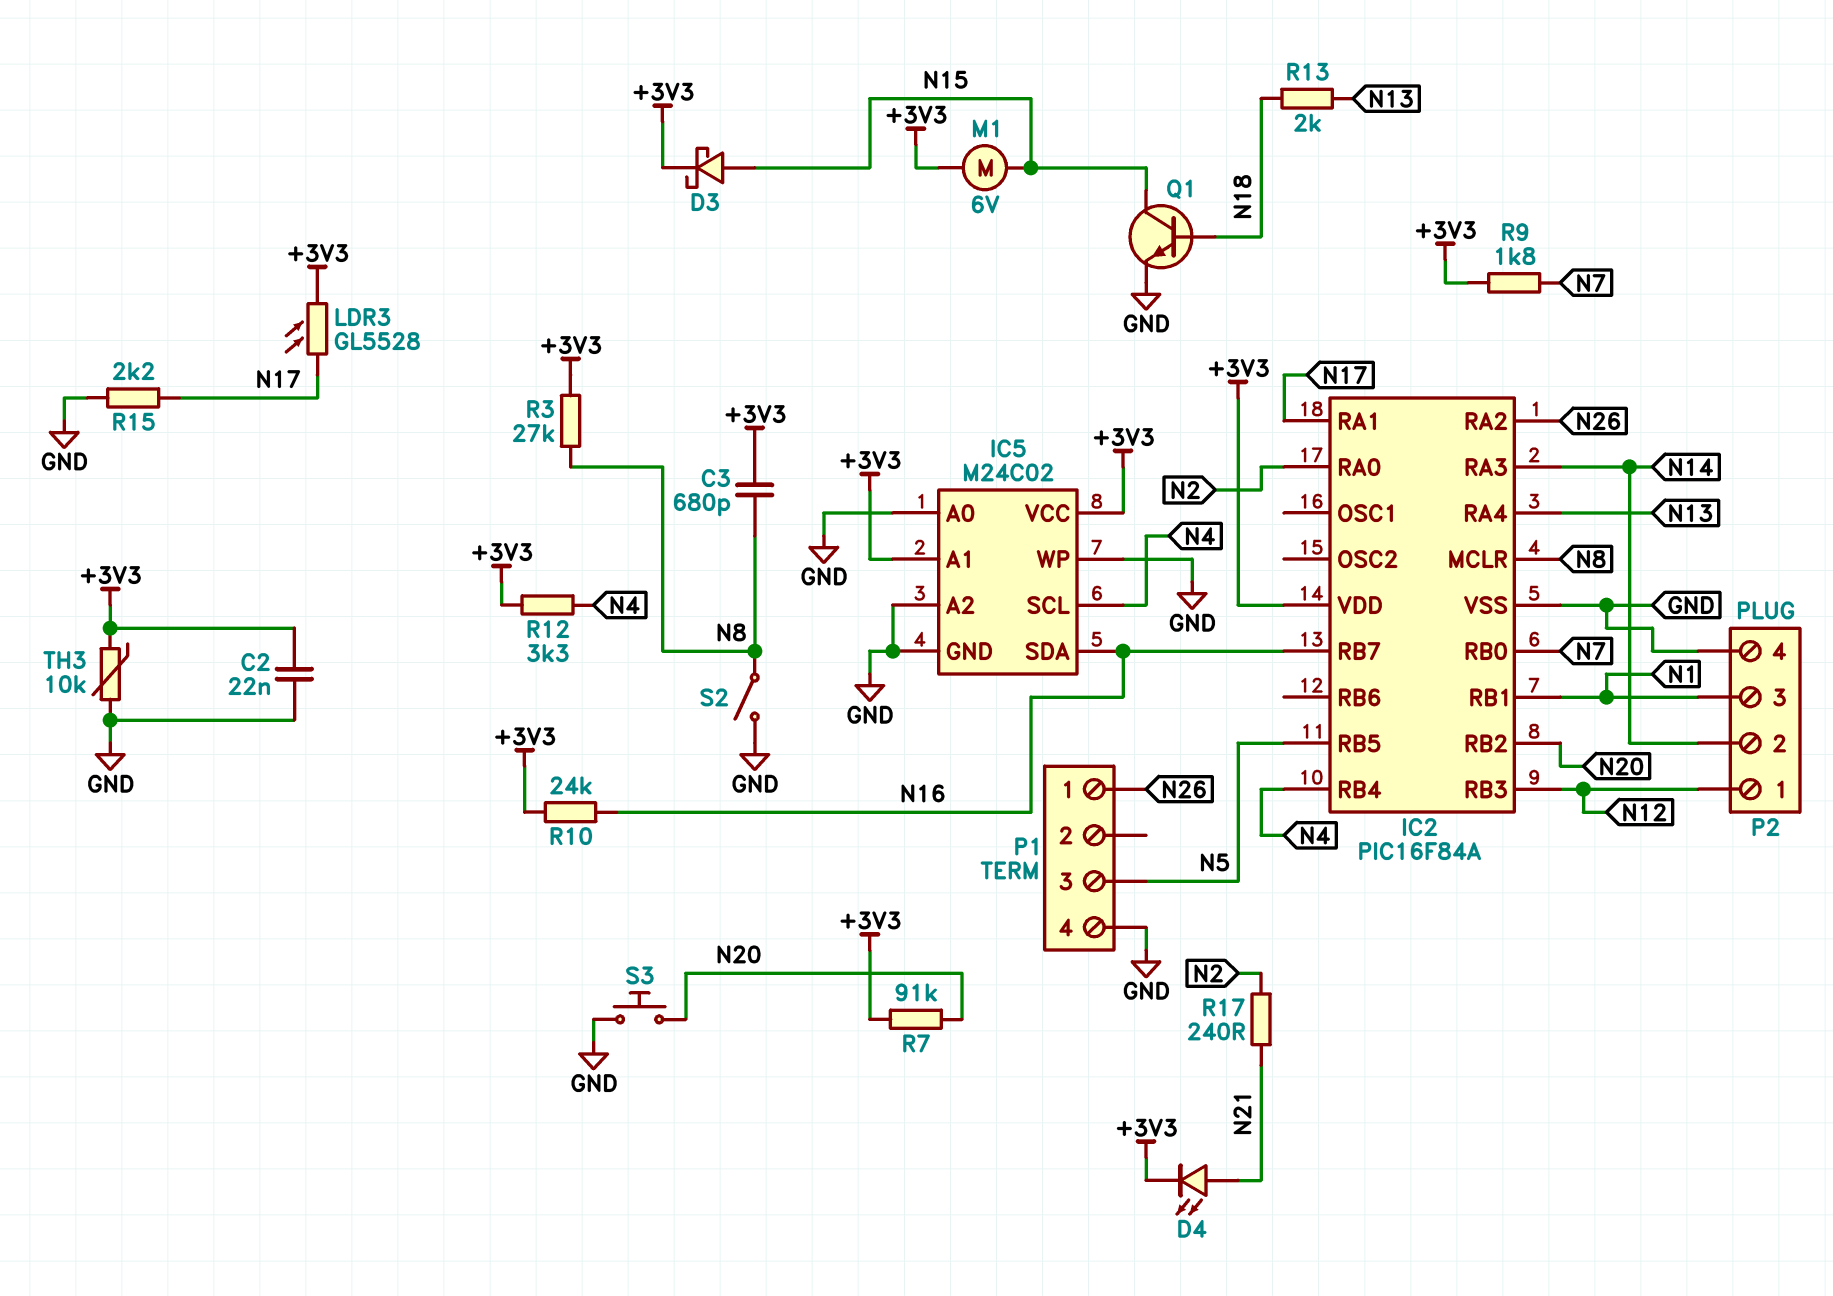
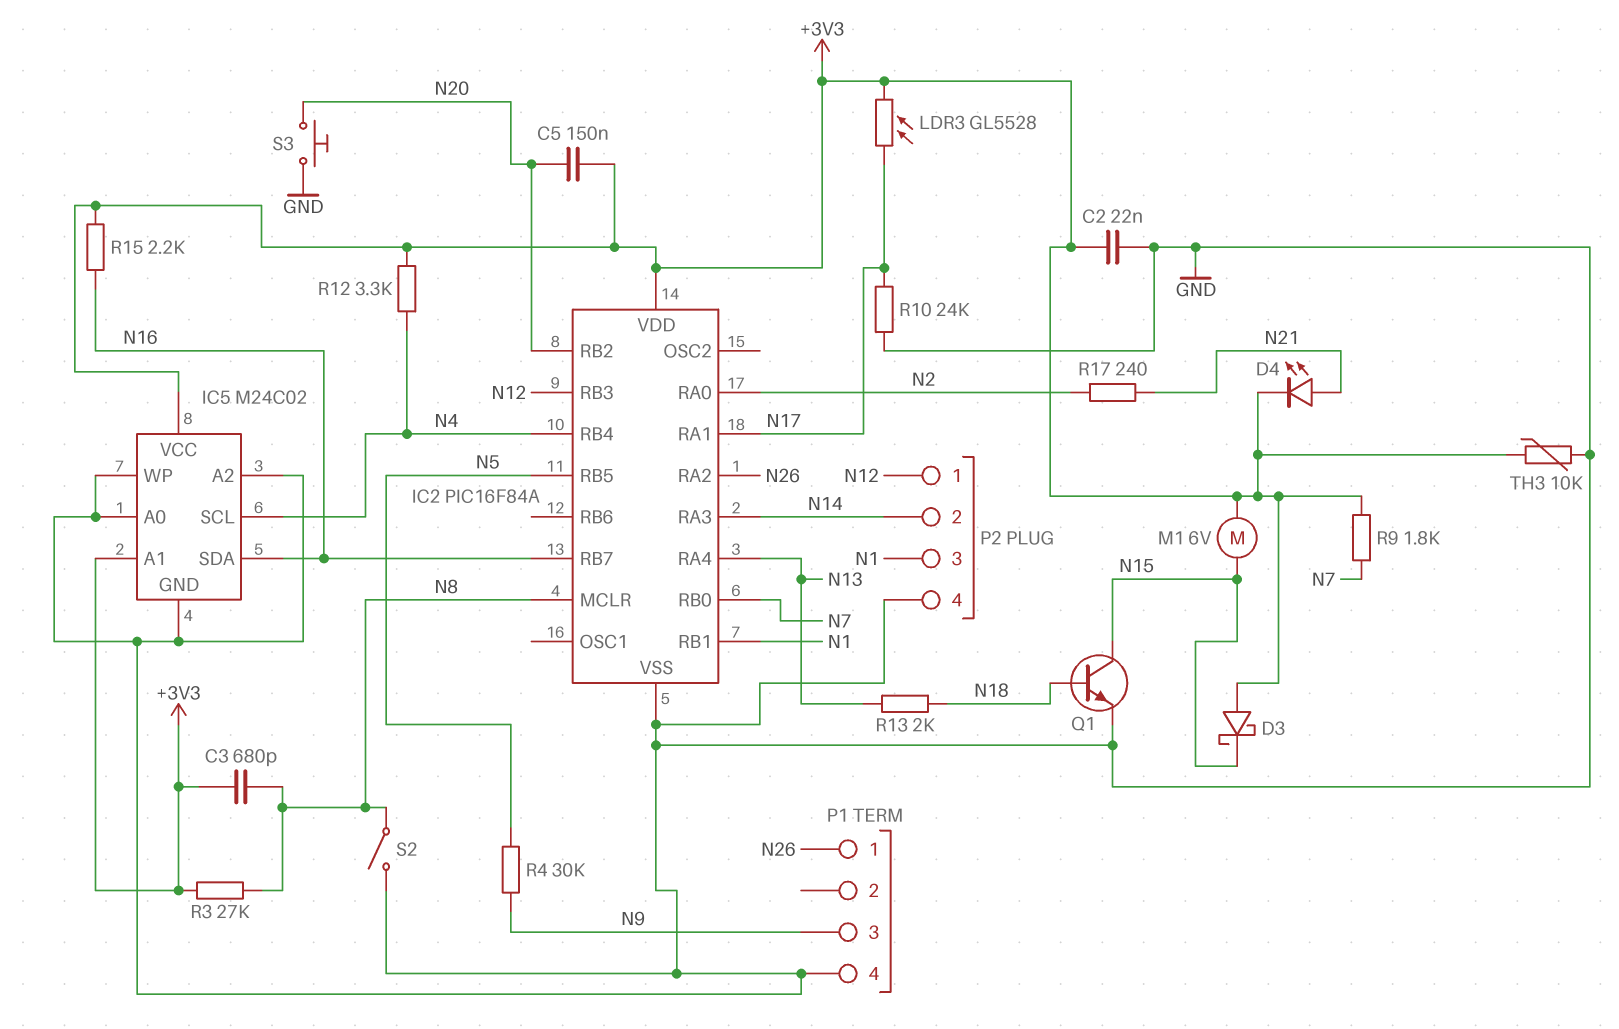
C5: none -> 150nF (+3V3, N20)
D3: schottky (A N15, K +3V3) -> schottky (A +3V3, K N15)
P1 pin 3: N5 -> N9
R4: none -> 30k (N5, N9)
R7: 91k (+3V3, N20) -> none
R10: 24k (+3V3, N16) -> 24k (GND, N17)
R15: 2.2k (GND, N17) -> 2.2k (+3V3, N16)

